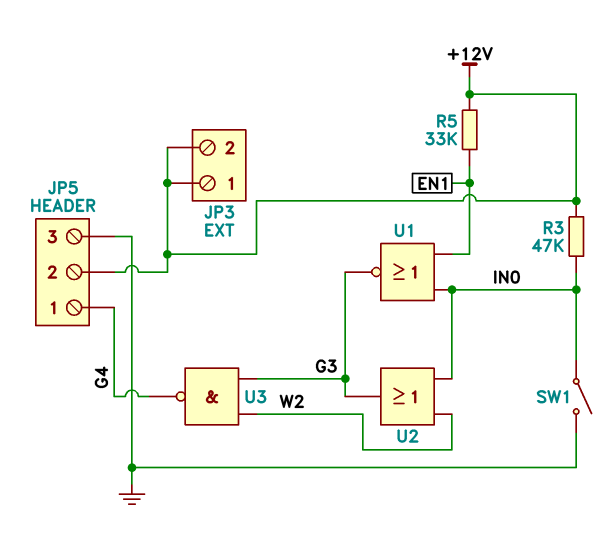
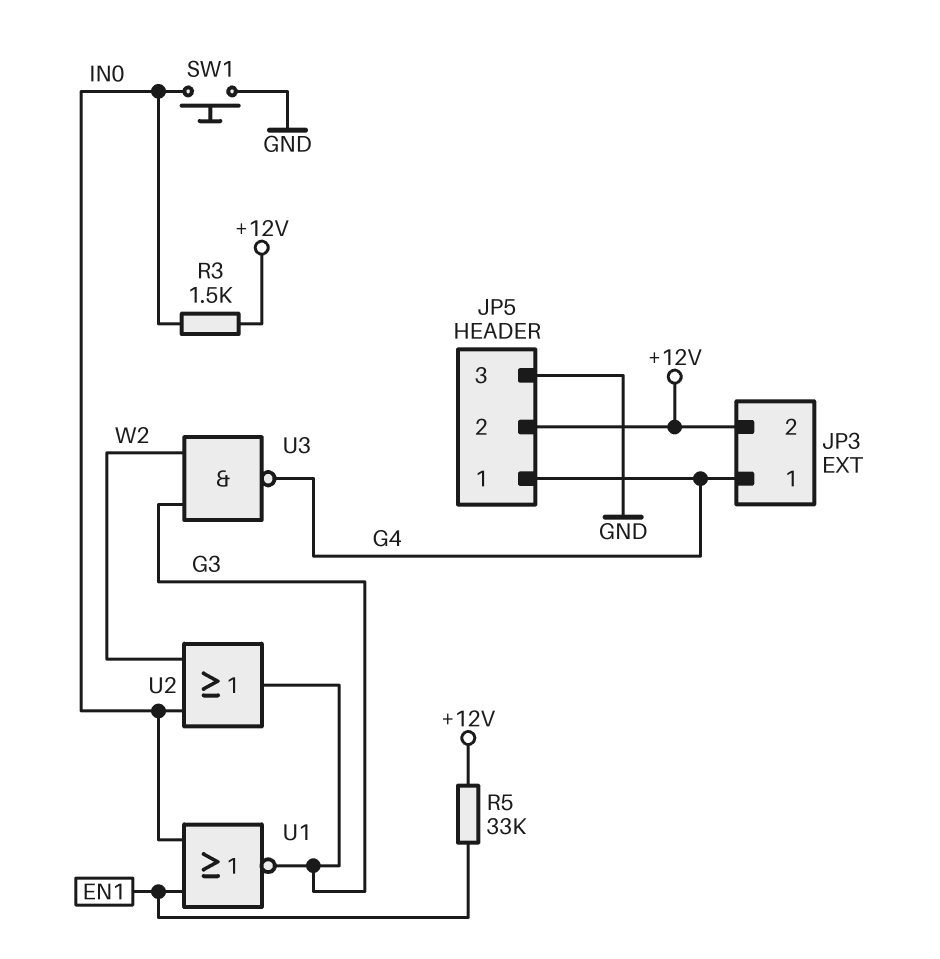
JP3 pin 1: +12V -> G4
R3: 47k (+12V, IN0) -> 1.5k (+12V, IN0)
SW1: switch (GND, IN0) -> button (GND, IN0)

